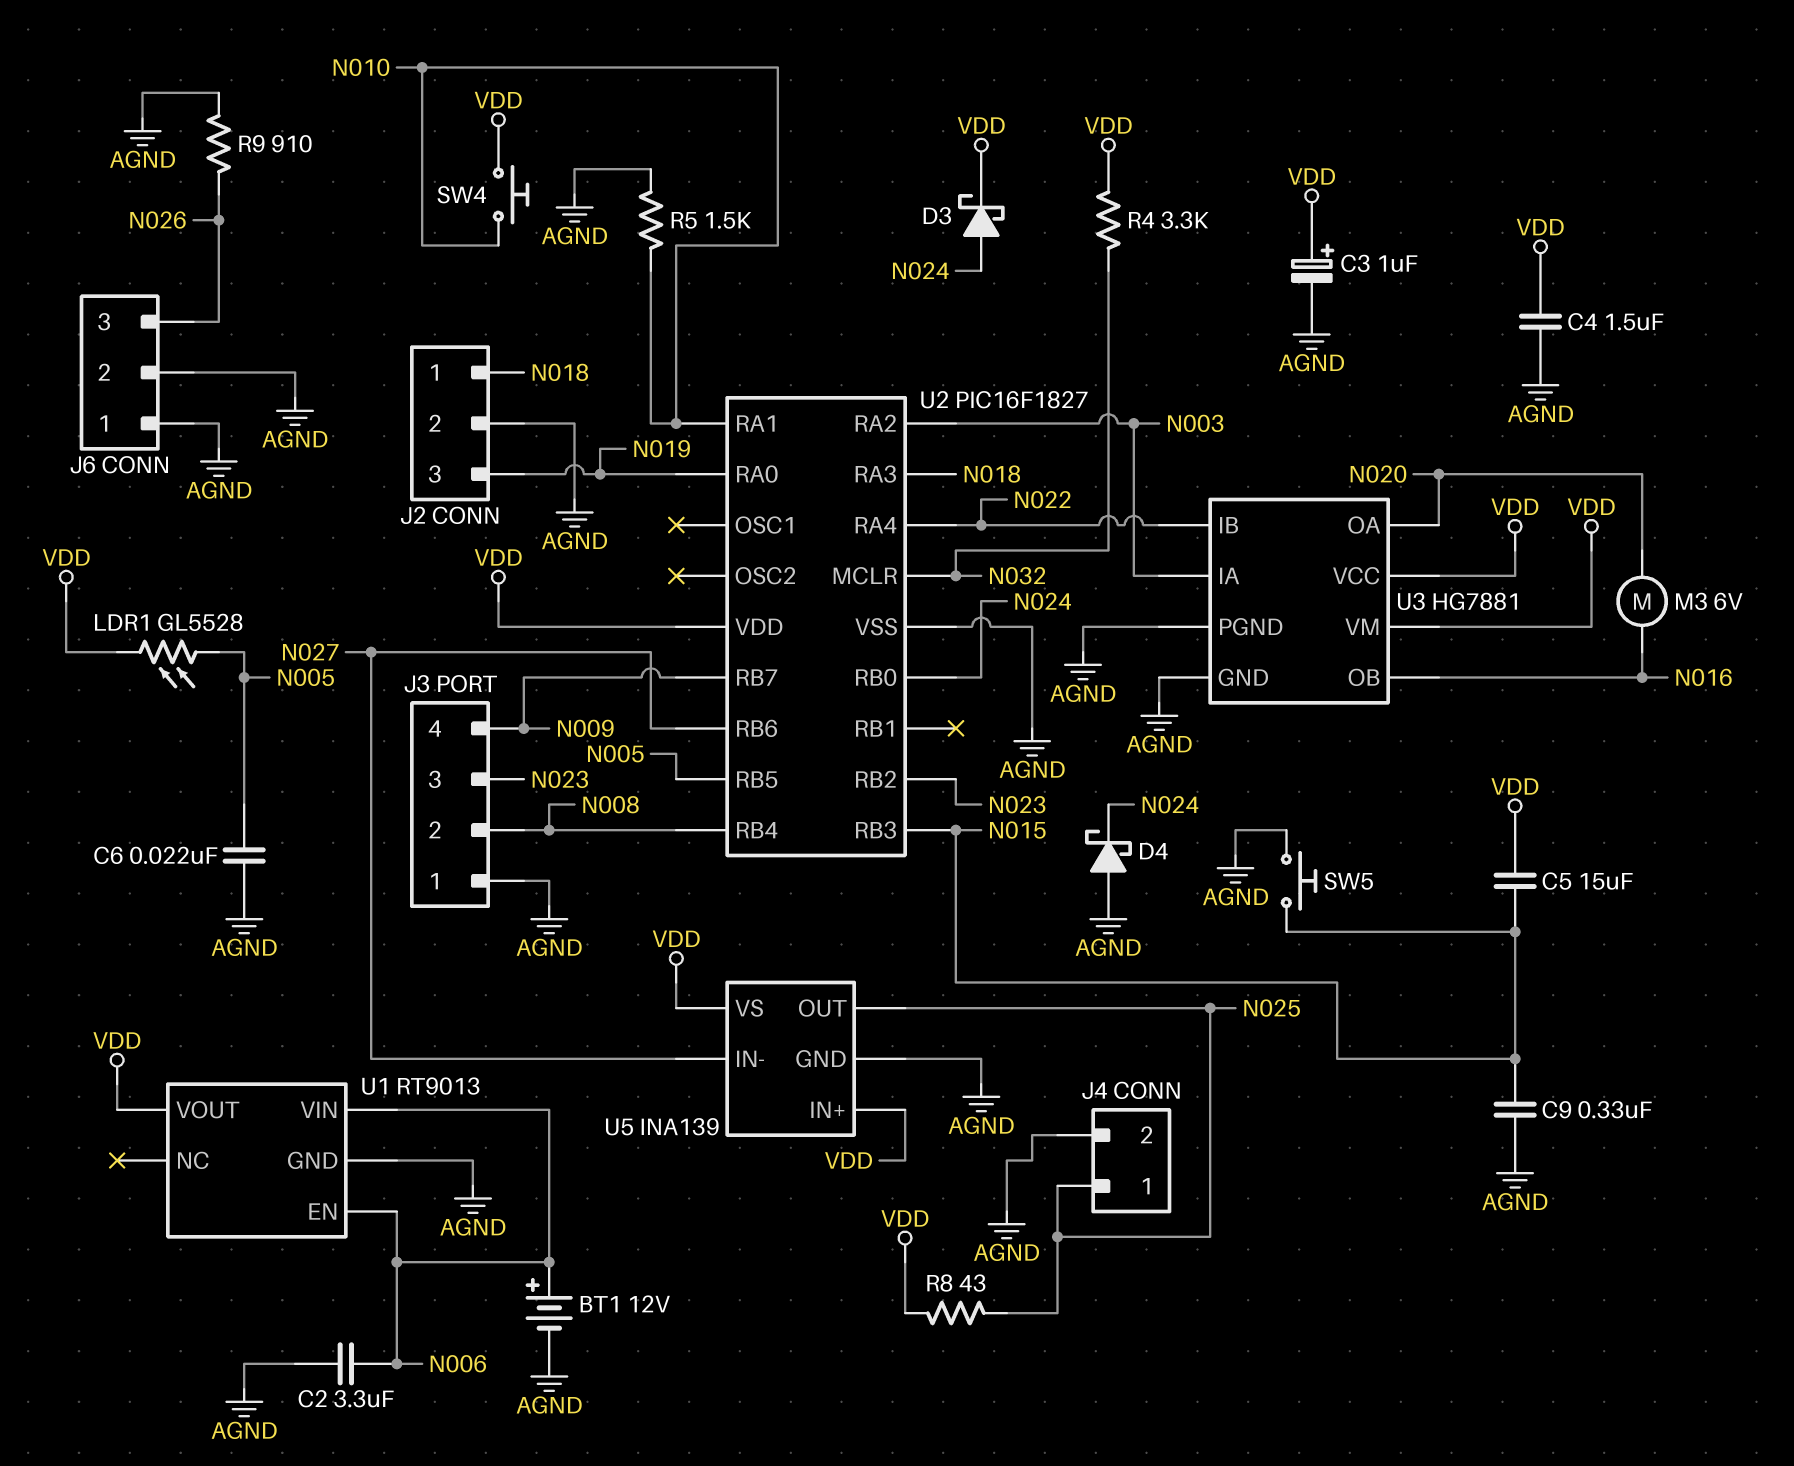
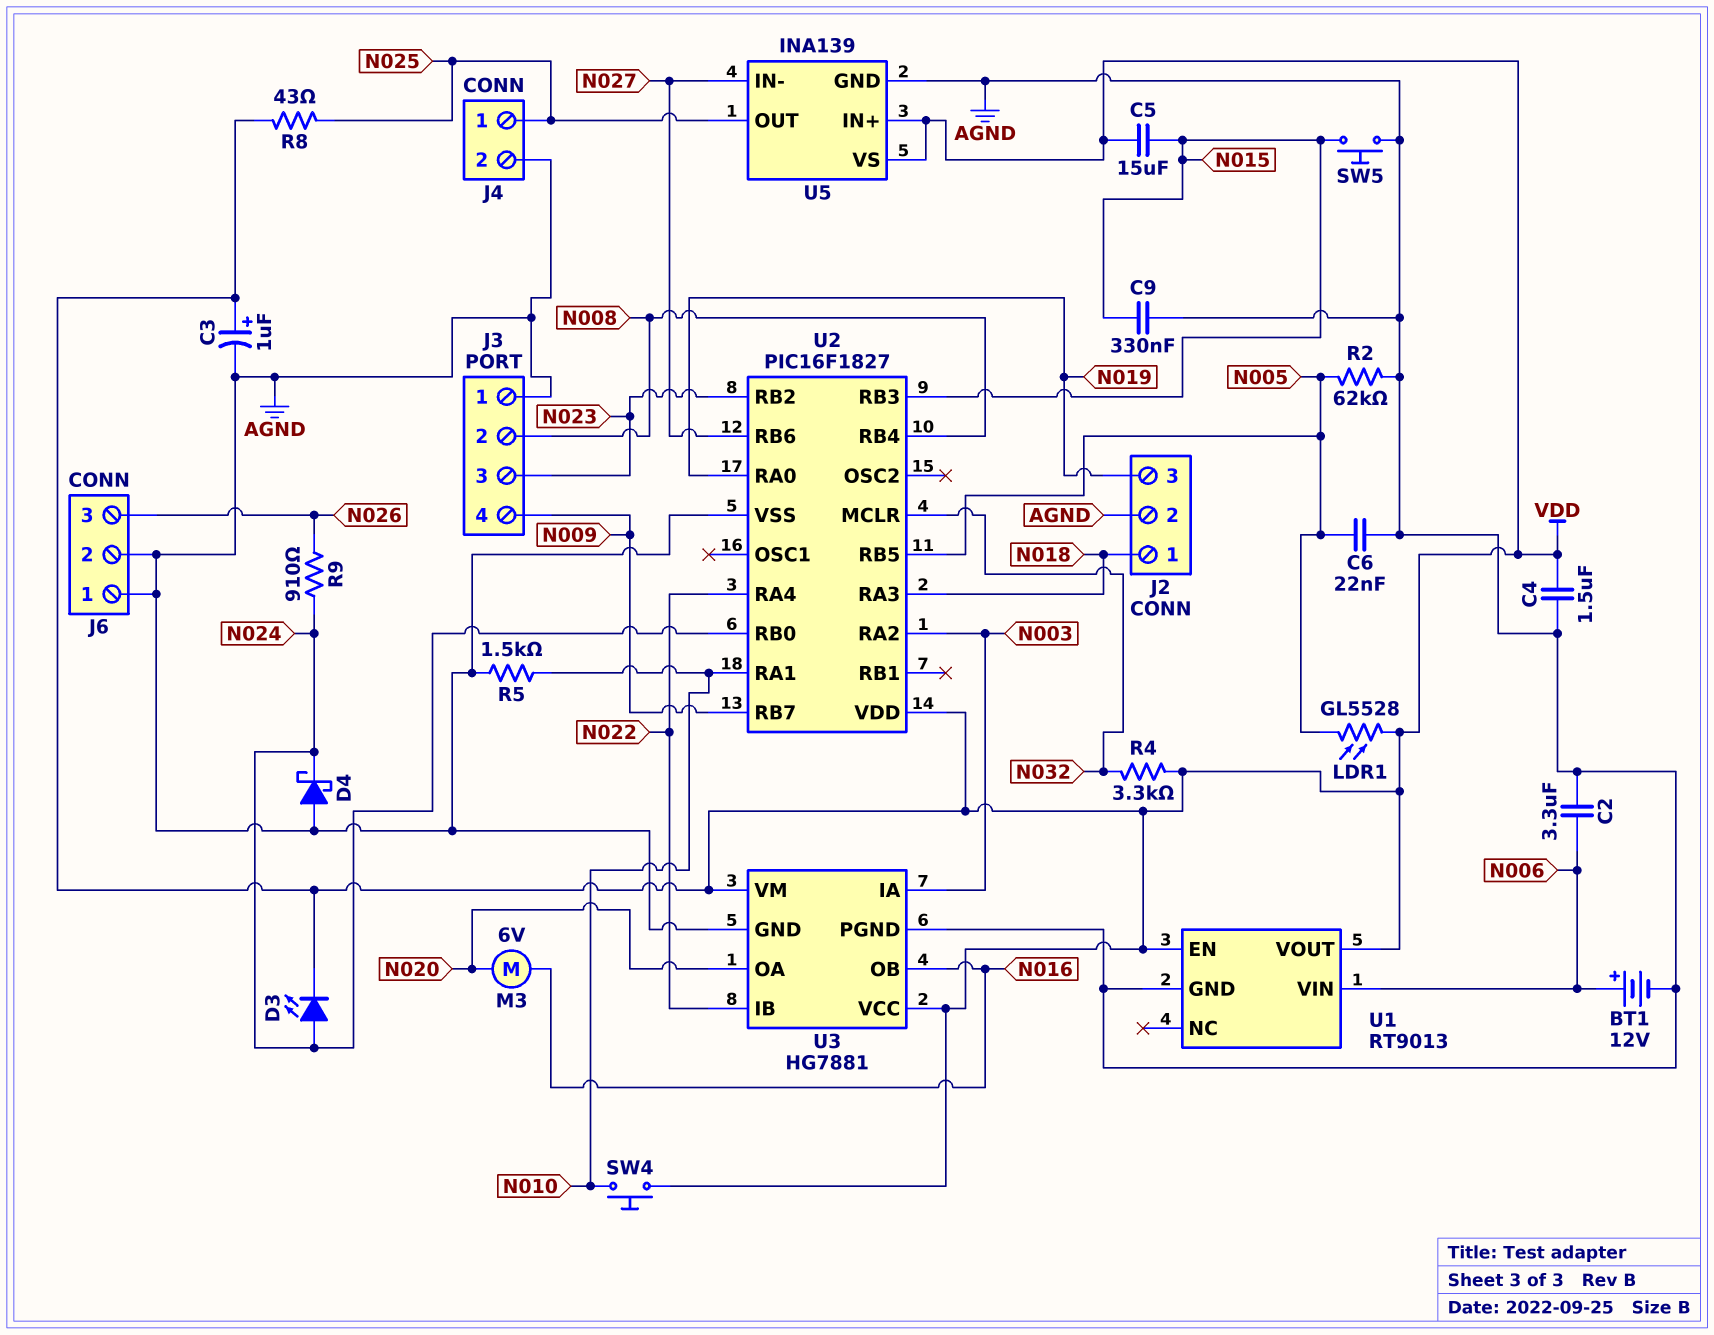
D3: schottky (A N024, K VDD) -> LED (A N024, K VDD)
R2: none -> 62k (AGND, N005)
R9: 910 (AGND, N026) -> 910 (N024, N026)
U1 pin EN: N006 -> VDD

